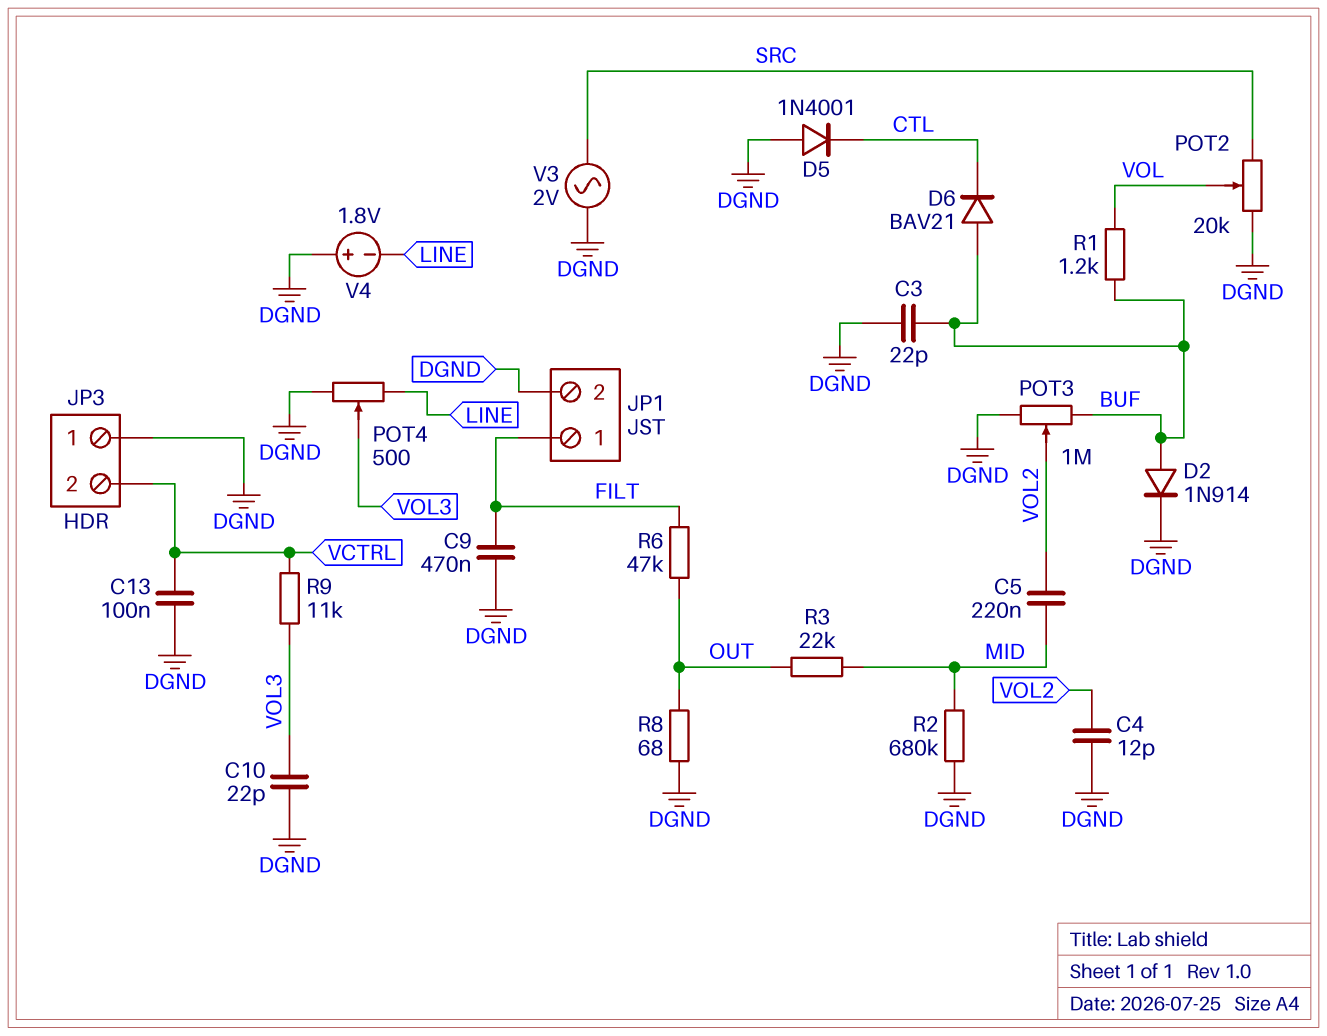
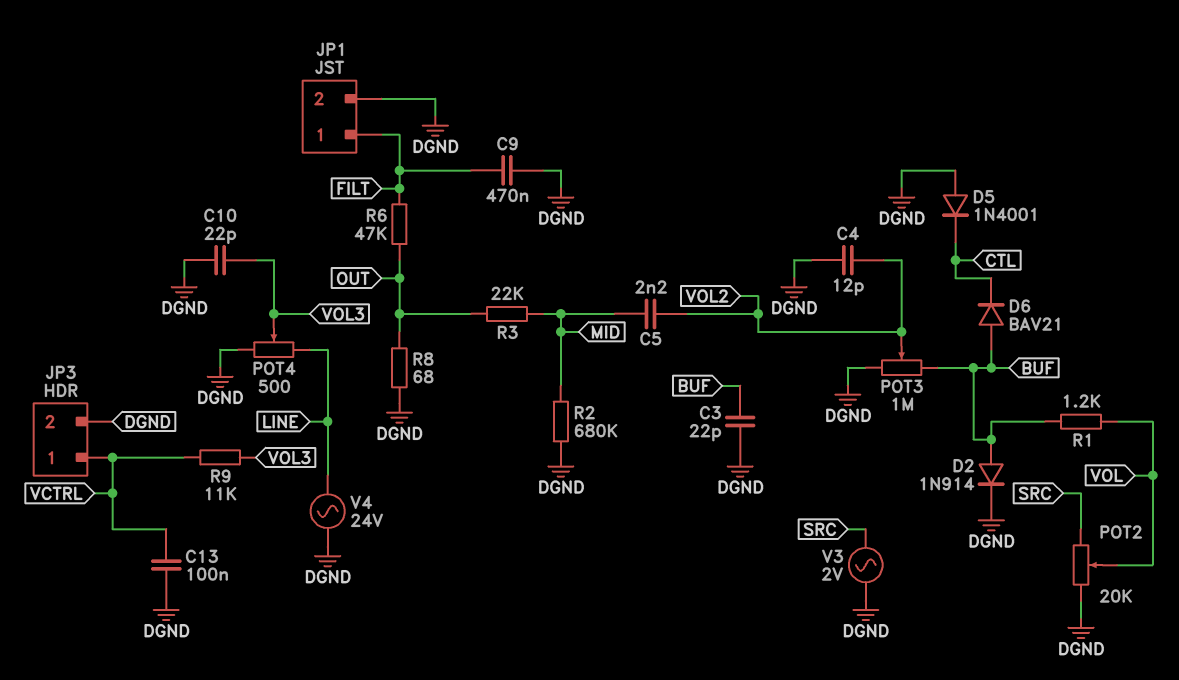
C5: 220nF (MID, VOL2) -> 2.2nF (MID, VOL2)
JP3 pin 1: DGND -> VCTRL
JP3 pin 2: VCTRL -> DGND
V4: 1.8V (plus DGND, minus LINE) -> AC 24V (DGND, LINE)

